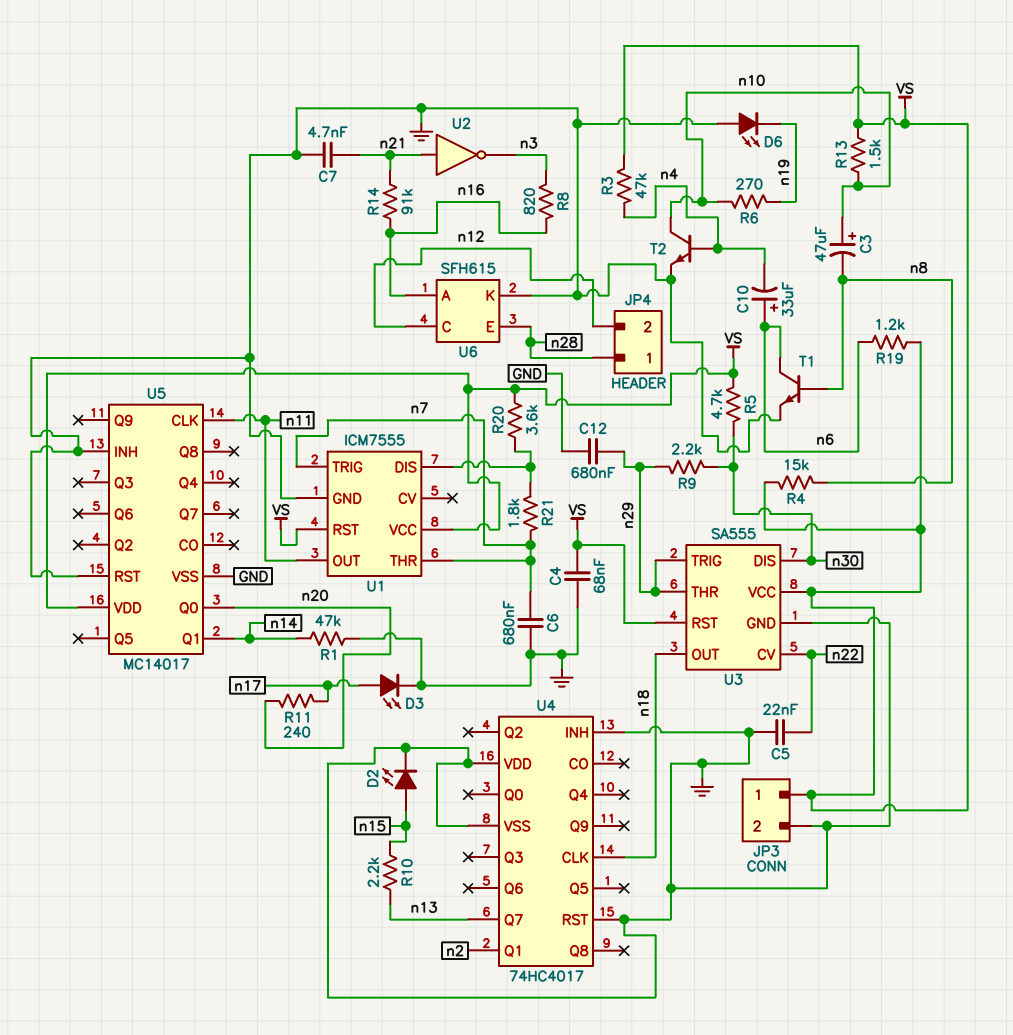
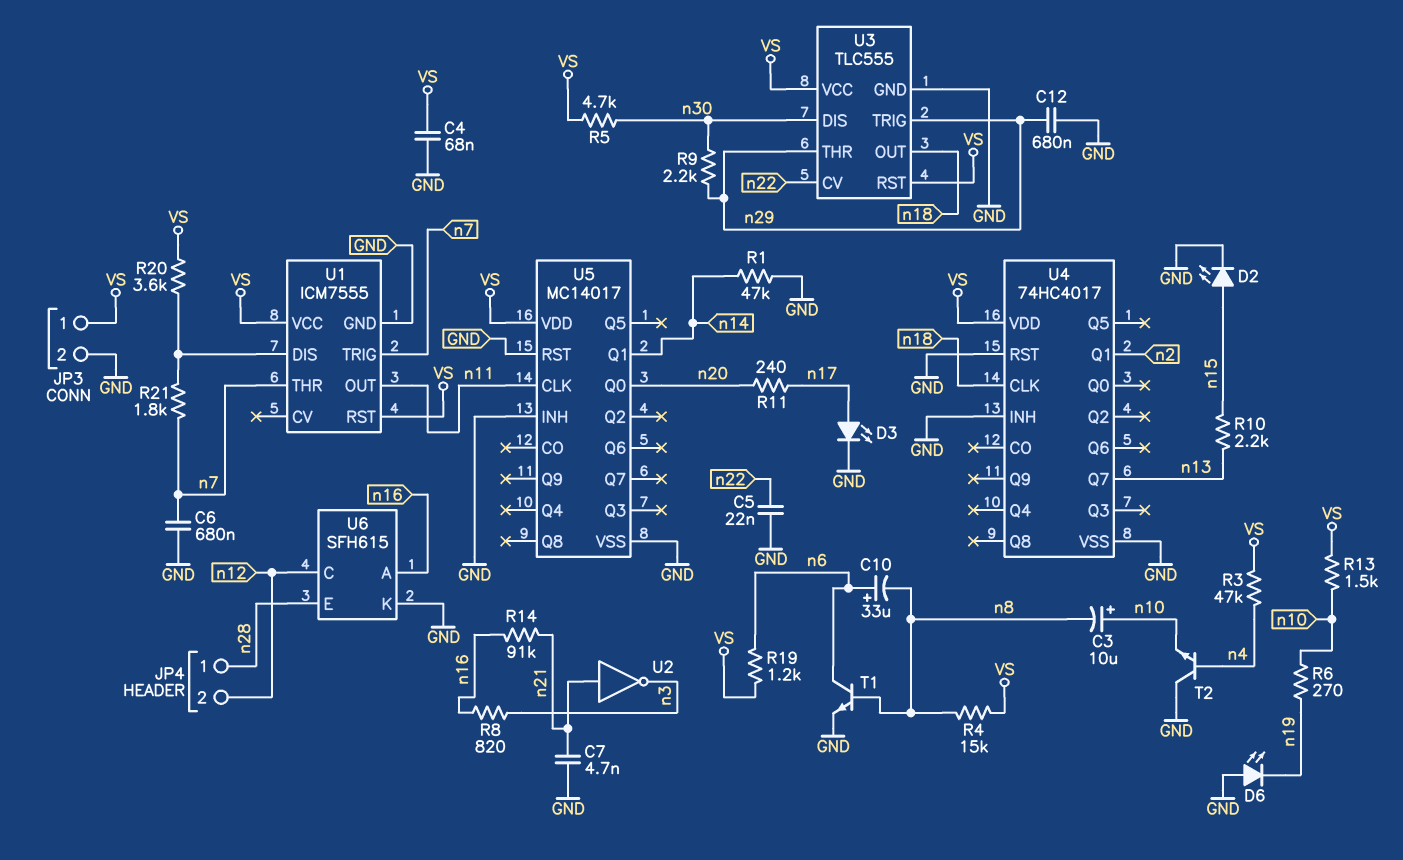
C3: 47uF (plus n10, minus n8) -> 10uF (plus n10, minus n8)
C10: 33uF (plus n6, minus n4) -> 33uF (plus n6, minus n8)
T2: NPN (B n4, C n10, E GND) -> NPN (B n4, C GND, E n10)
U3: SA555 -> TLC555
U4 pin VDD: GND -> VS

